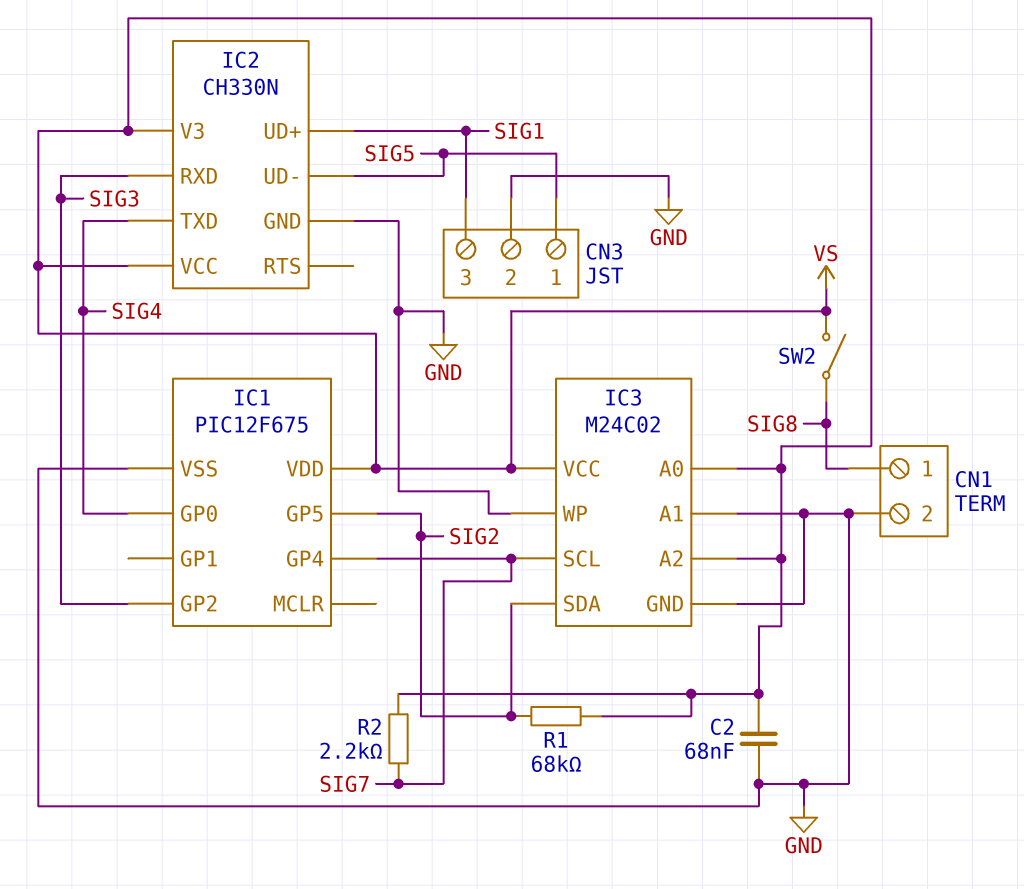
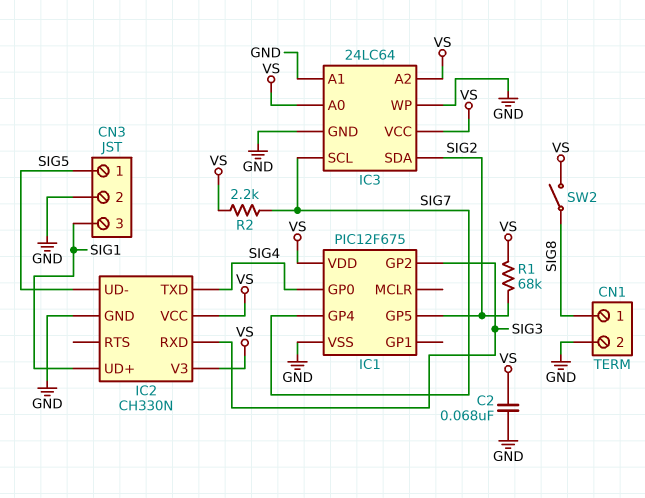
IC3: M24C02 -> 24LC64

